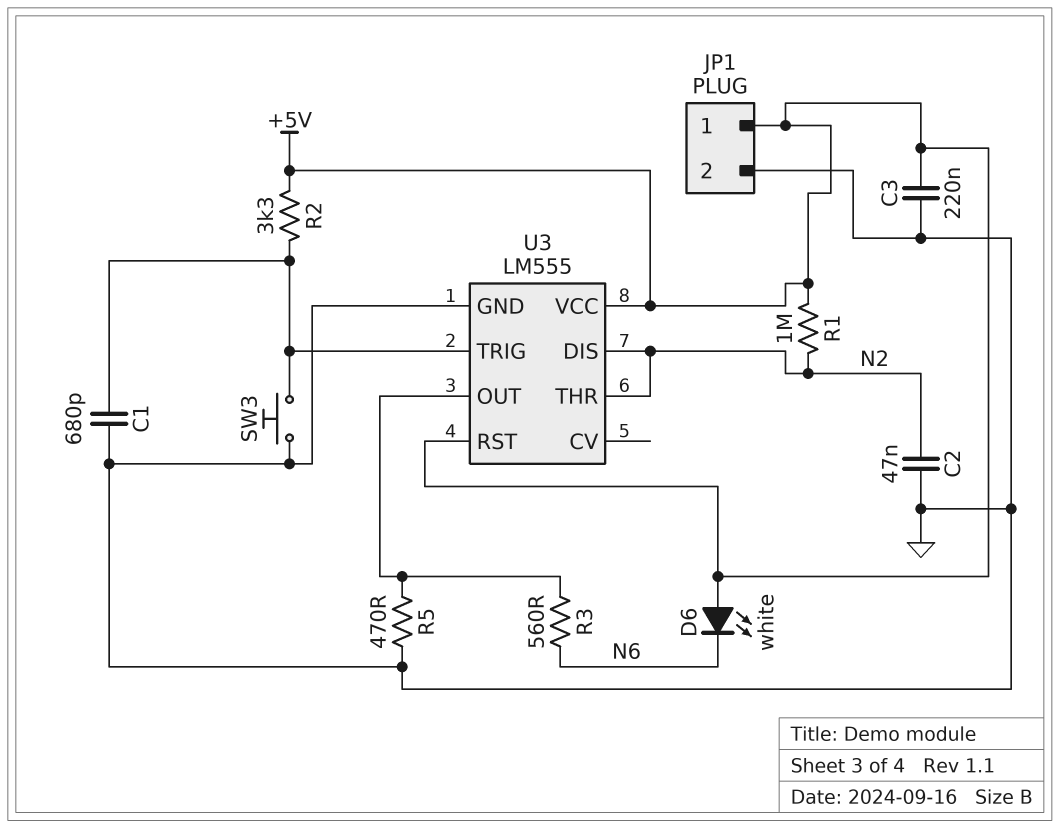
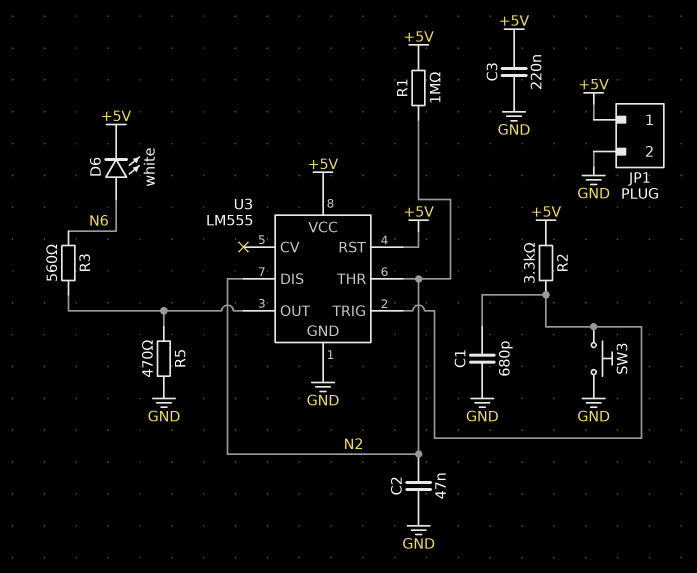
D6: LED white (A +5V, K N6) -> LED white (A N6, K +5V)

